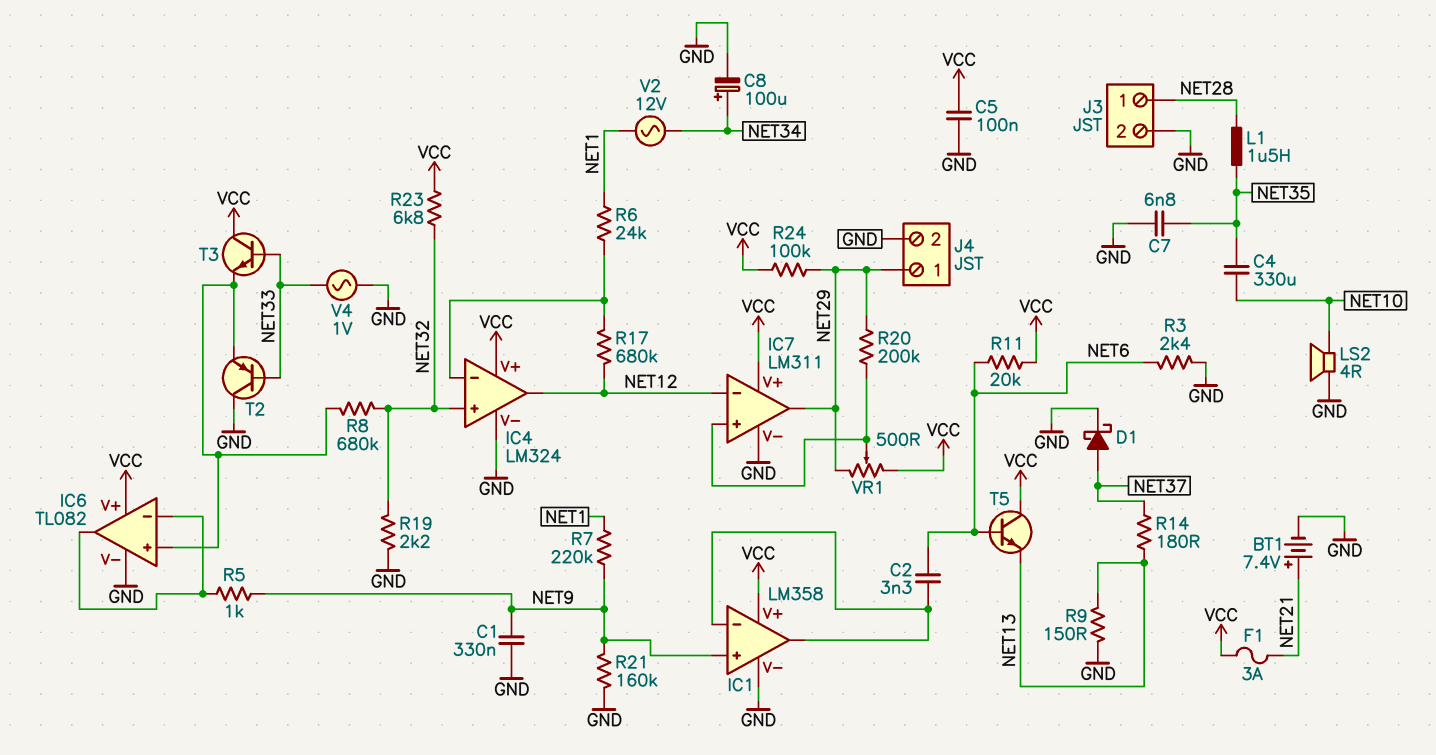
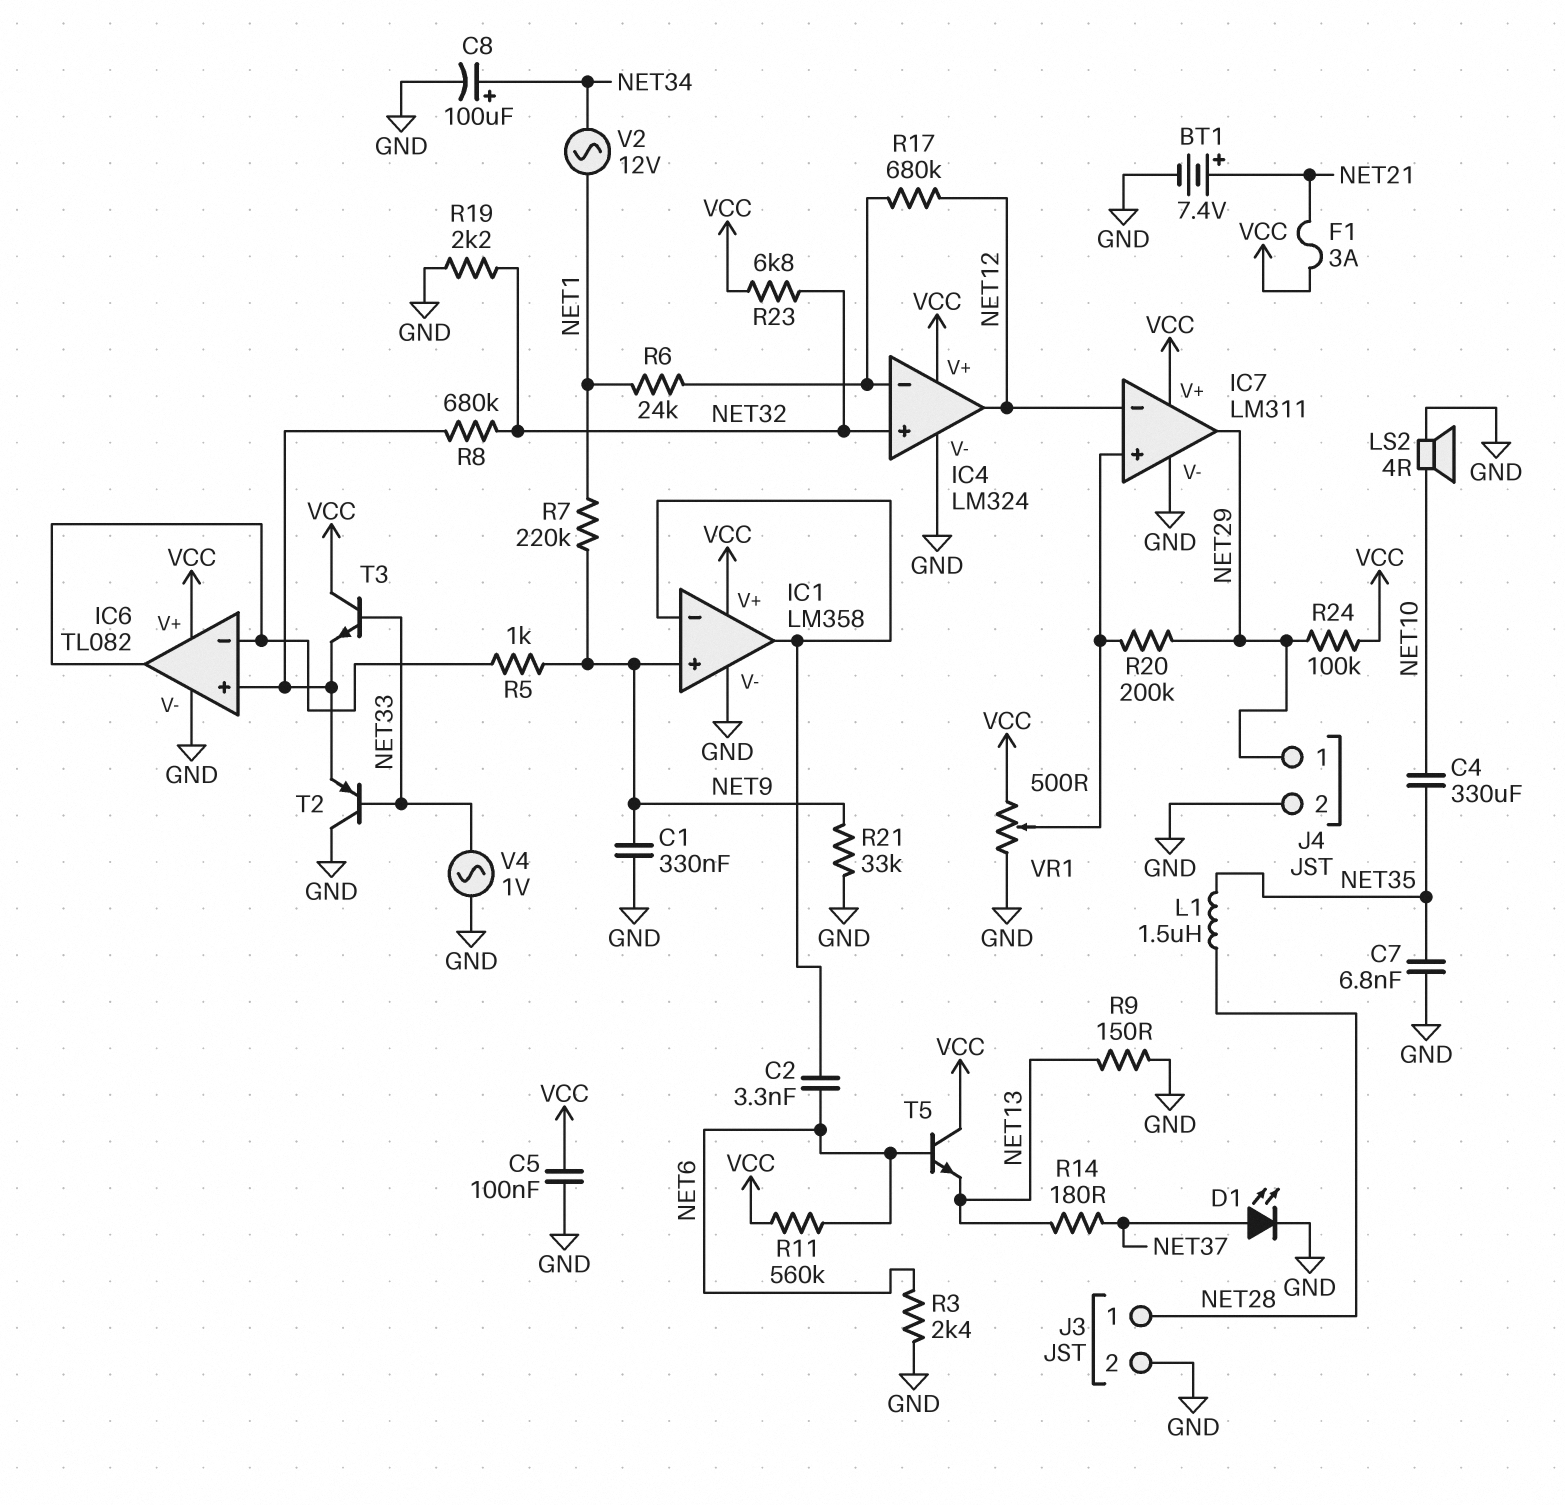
D1: schottky (A NET37, K GND) -> LED (A NET37, K GND)
R11: 20k (NET6, VCC) -> 560k (NET6, VCC)
R21: 160k (GND, NET9) -> 33k (GND, NET9)
VR1: 500 (NET29, VCC, wiper IC7/in+) -> 500 (GND, VCC, wiper IC7/in+)

